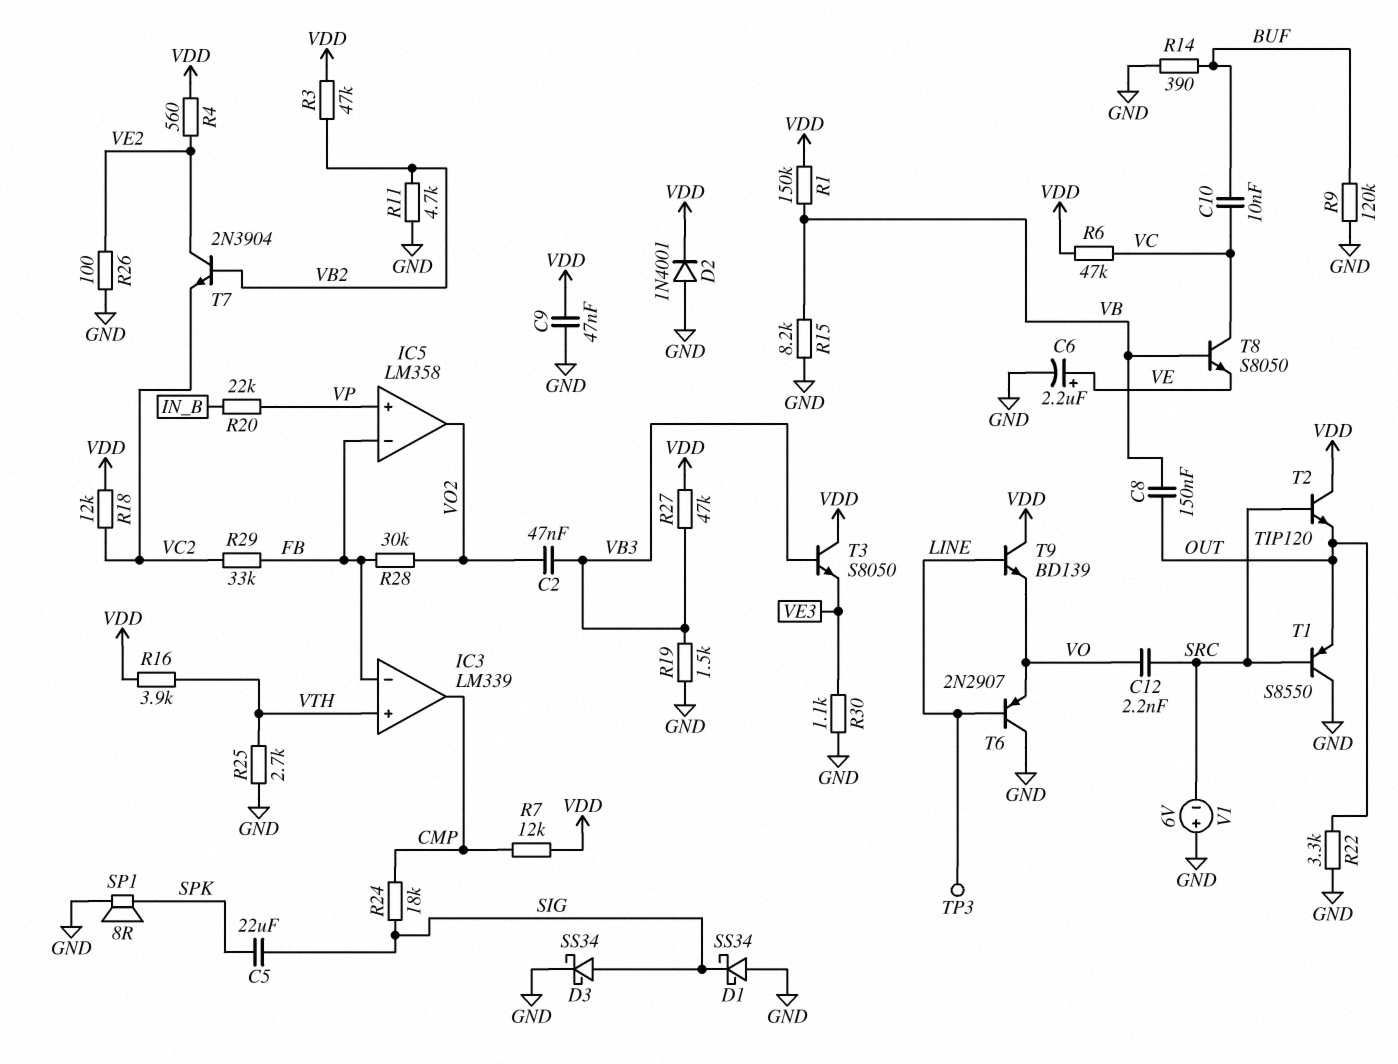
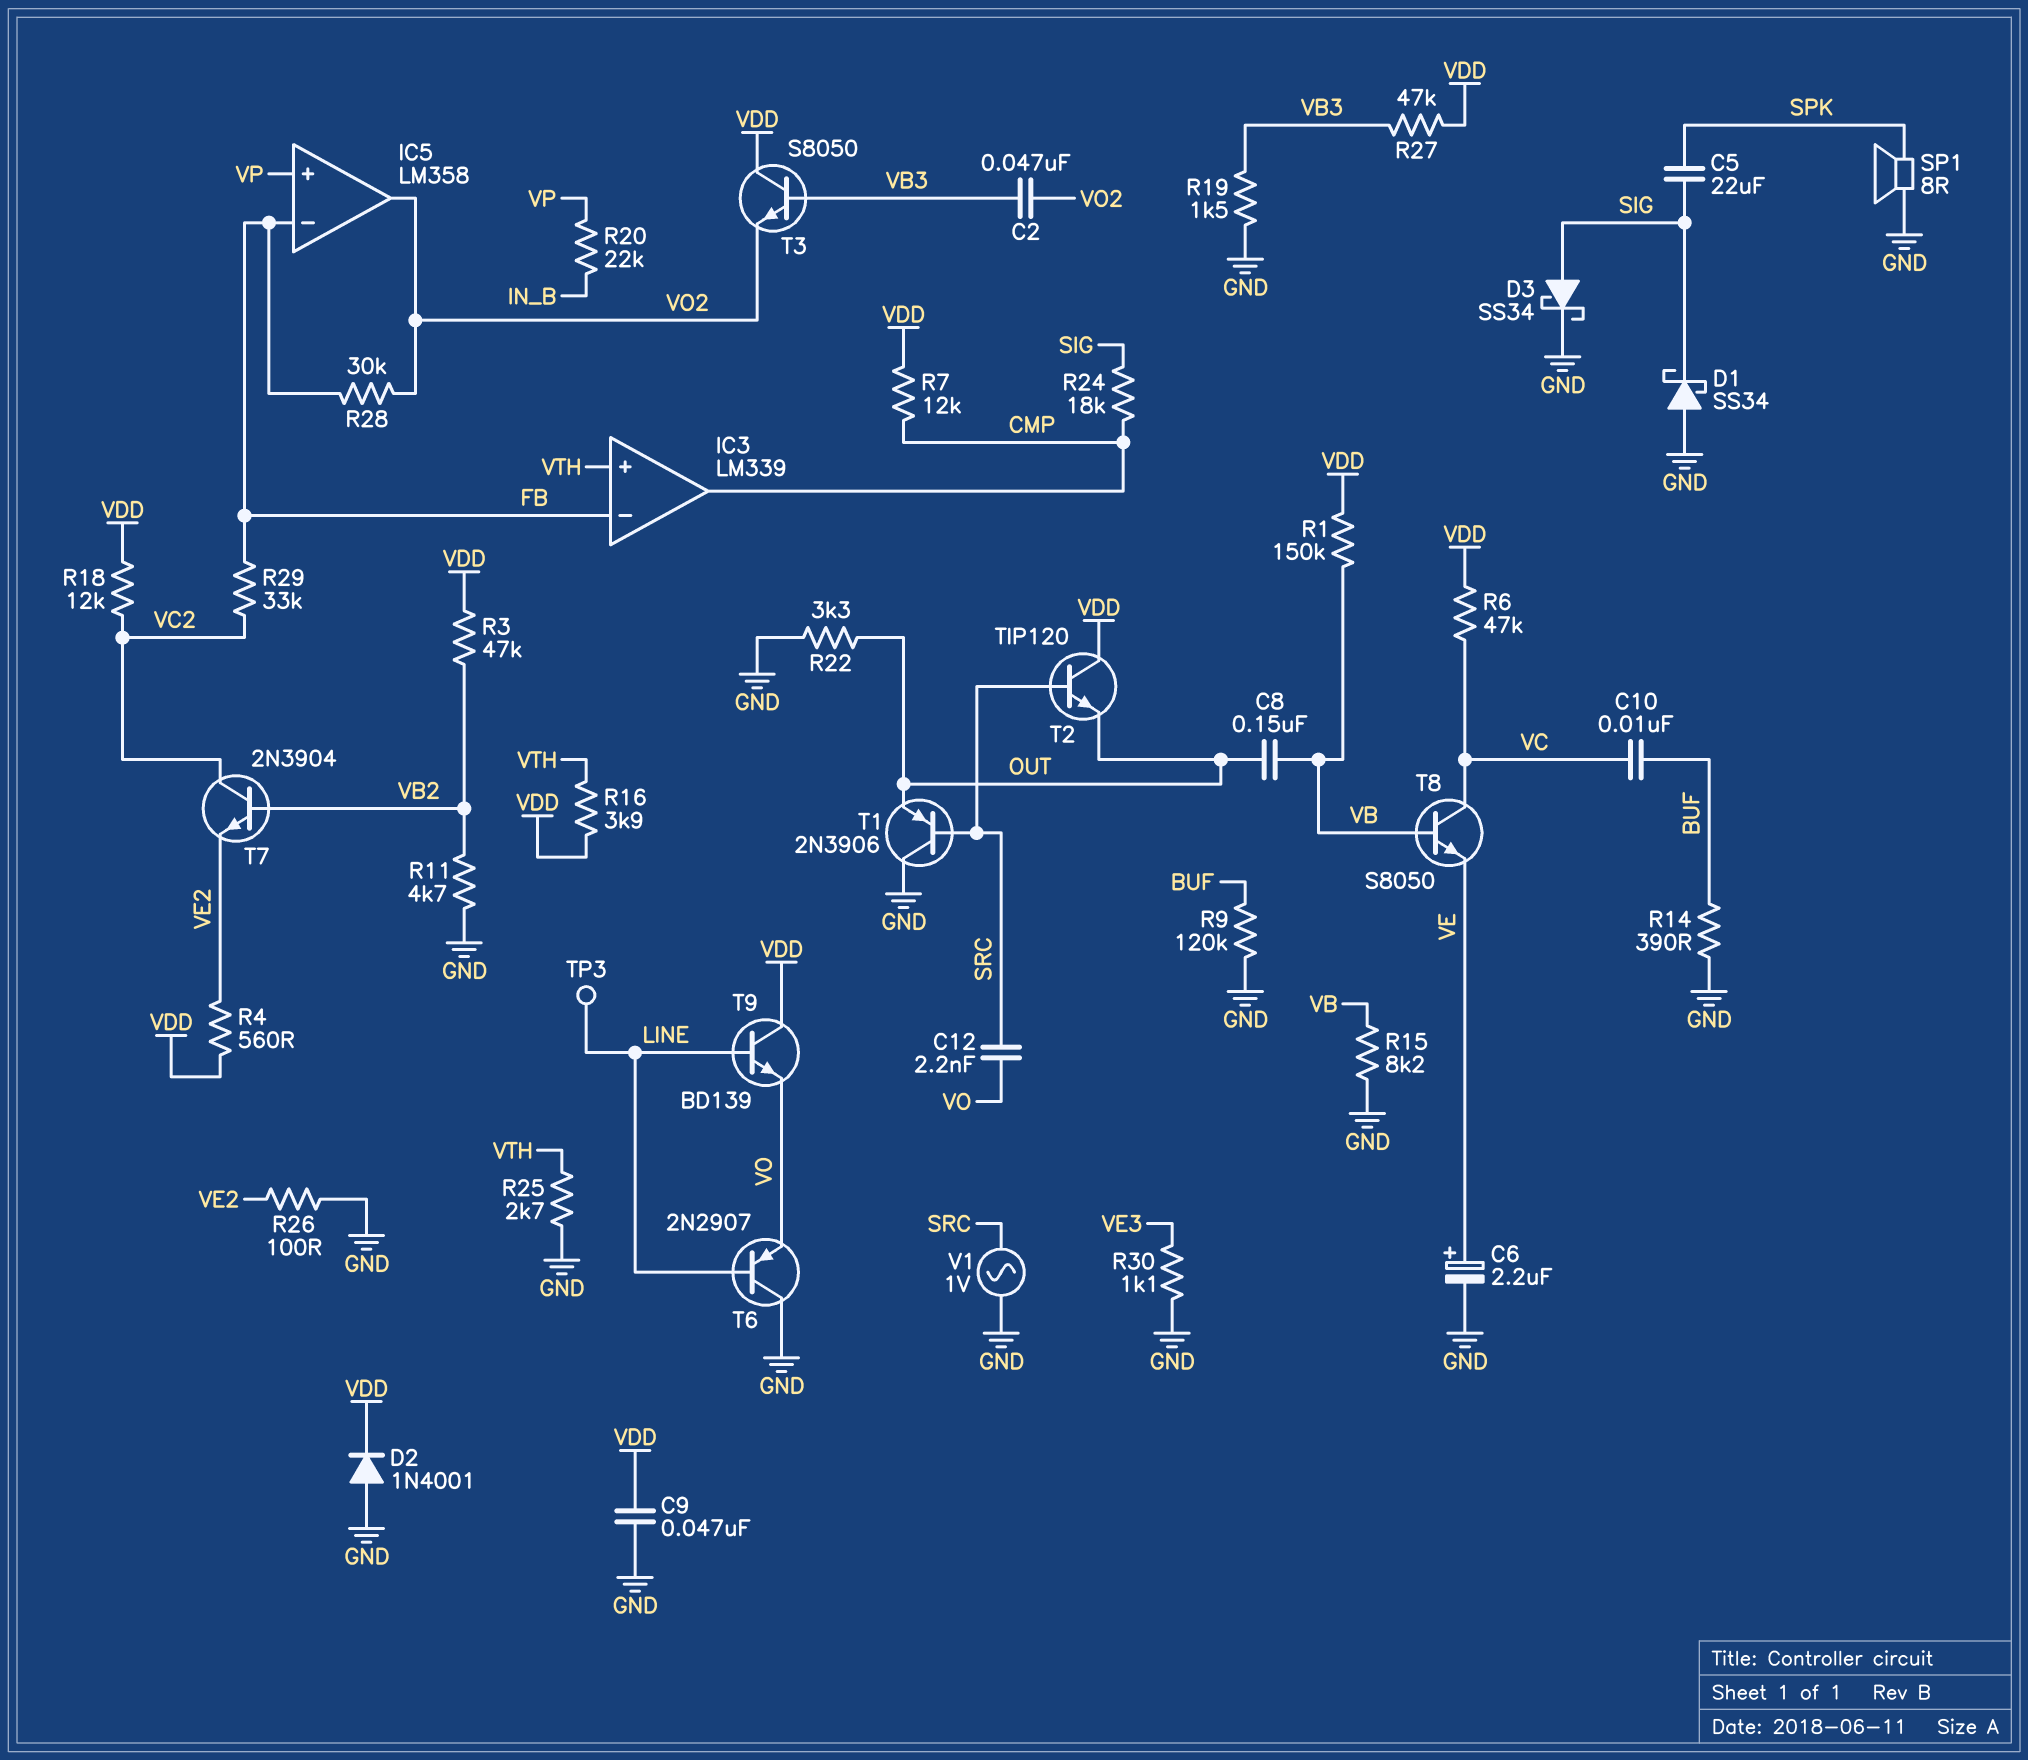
T1: PNP S8550 (B SRC, C GND, E OUT) -> PNP 2N3906 (B SRC, C GND, E OUT)
T3: NPN S8050 (B VB3, C VDD, E VE3) -> NPN S8050 (B VB3, C VDD, E VO2)
T7: NPN 2N3904 (B VB2, C VE2, E VC2) -> NPN 2N3904 (B VB2, C VC2, E VE2)
V1: 6V (plus GND, minus SRC) -> AC 1V (GND, SRC)

